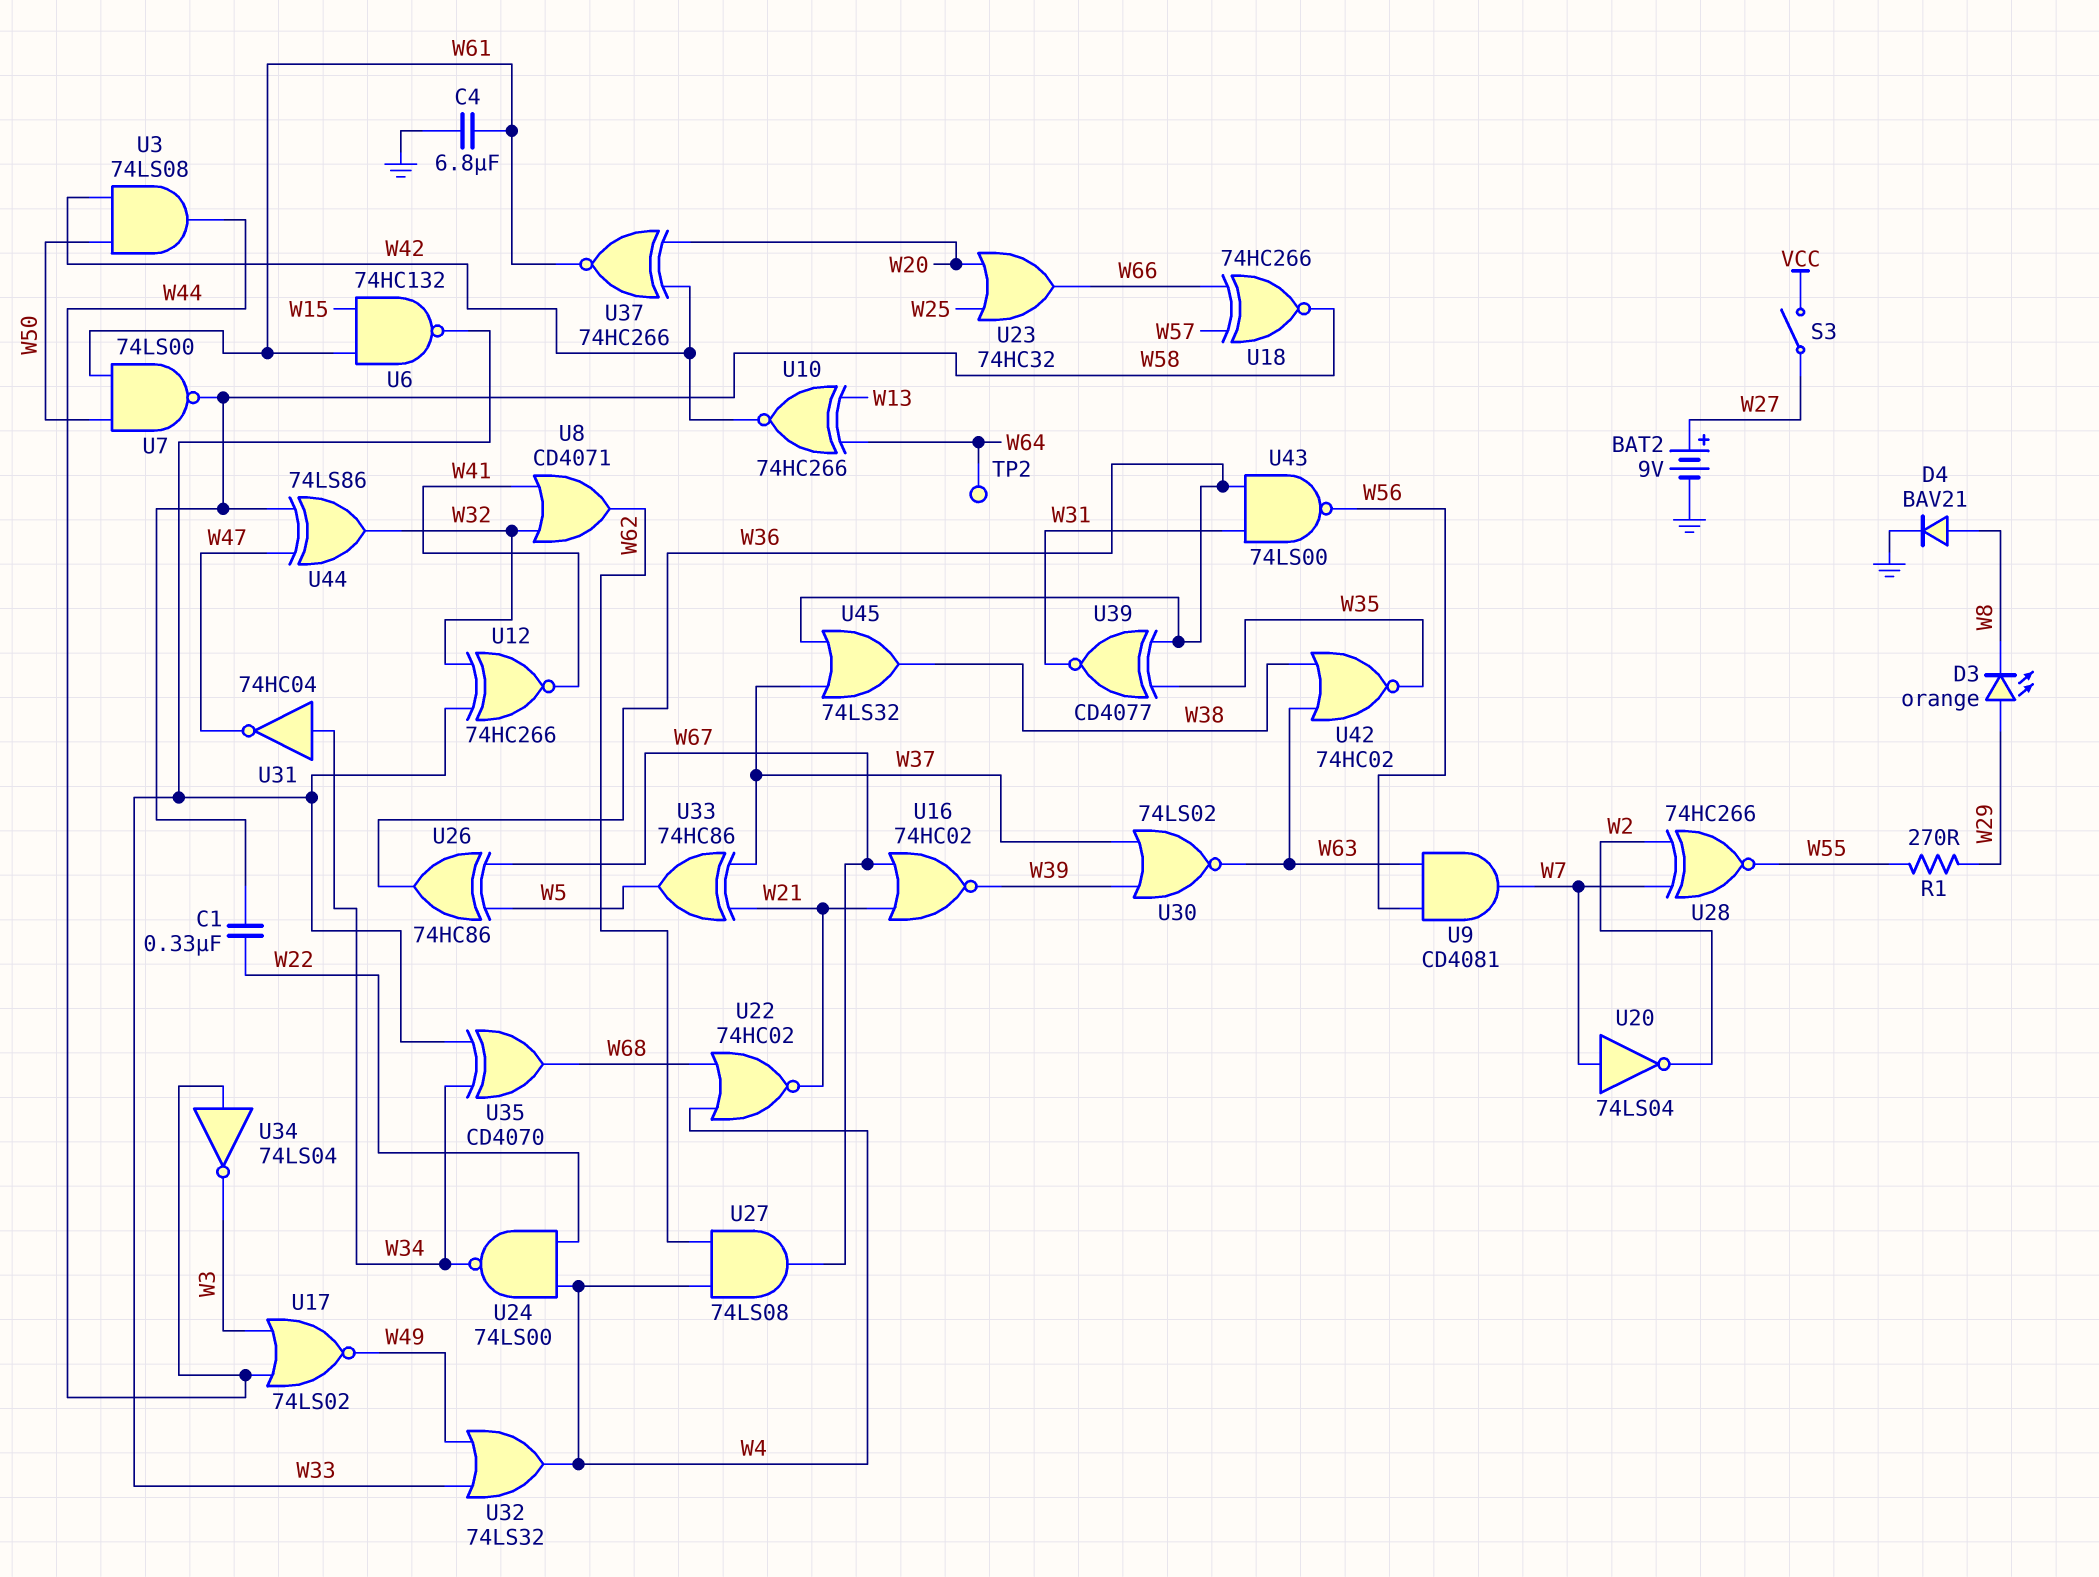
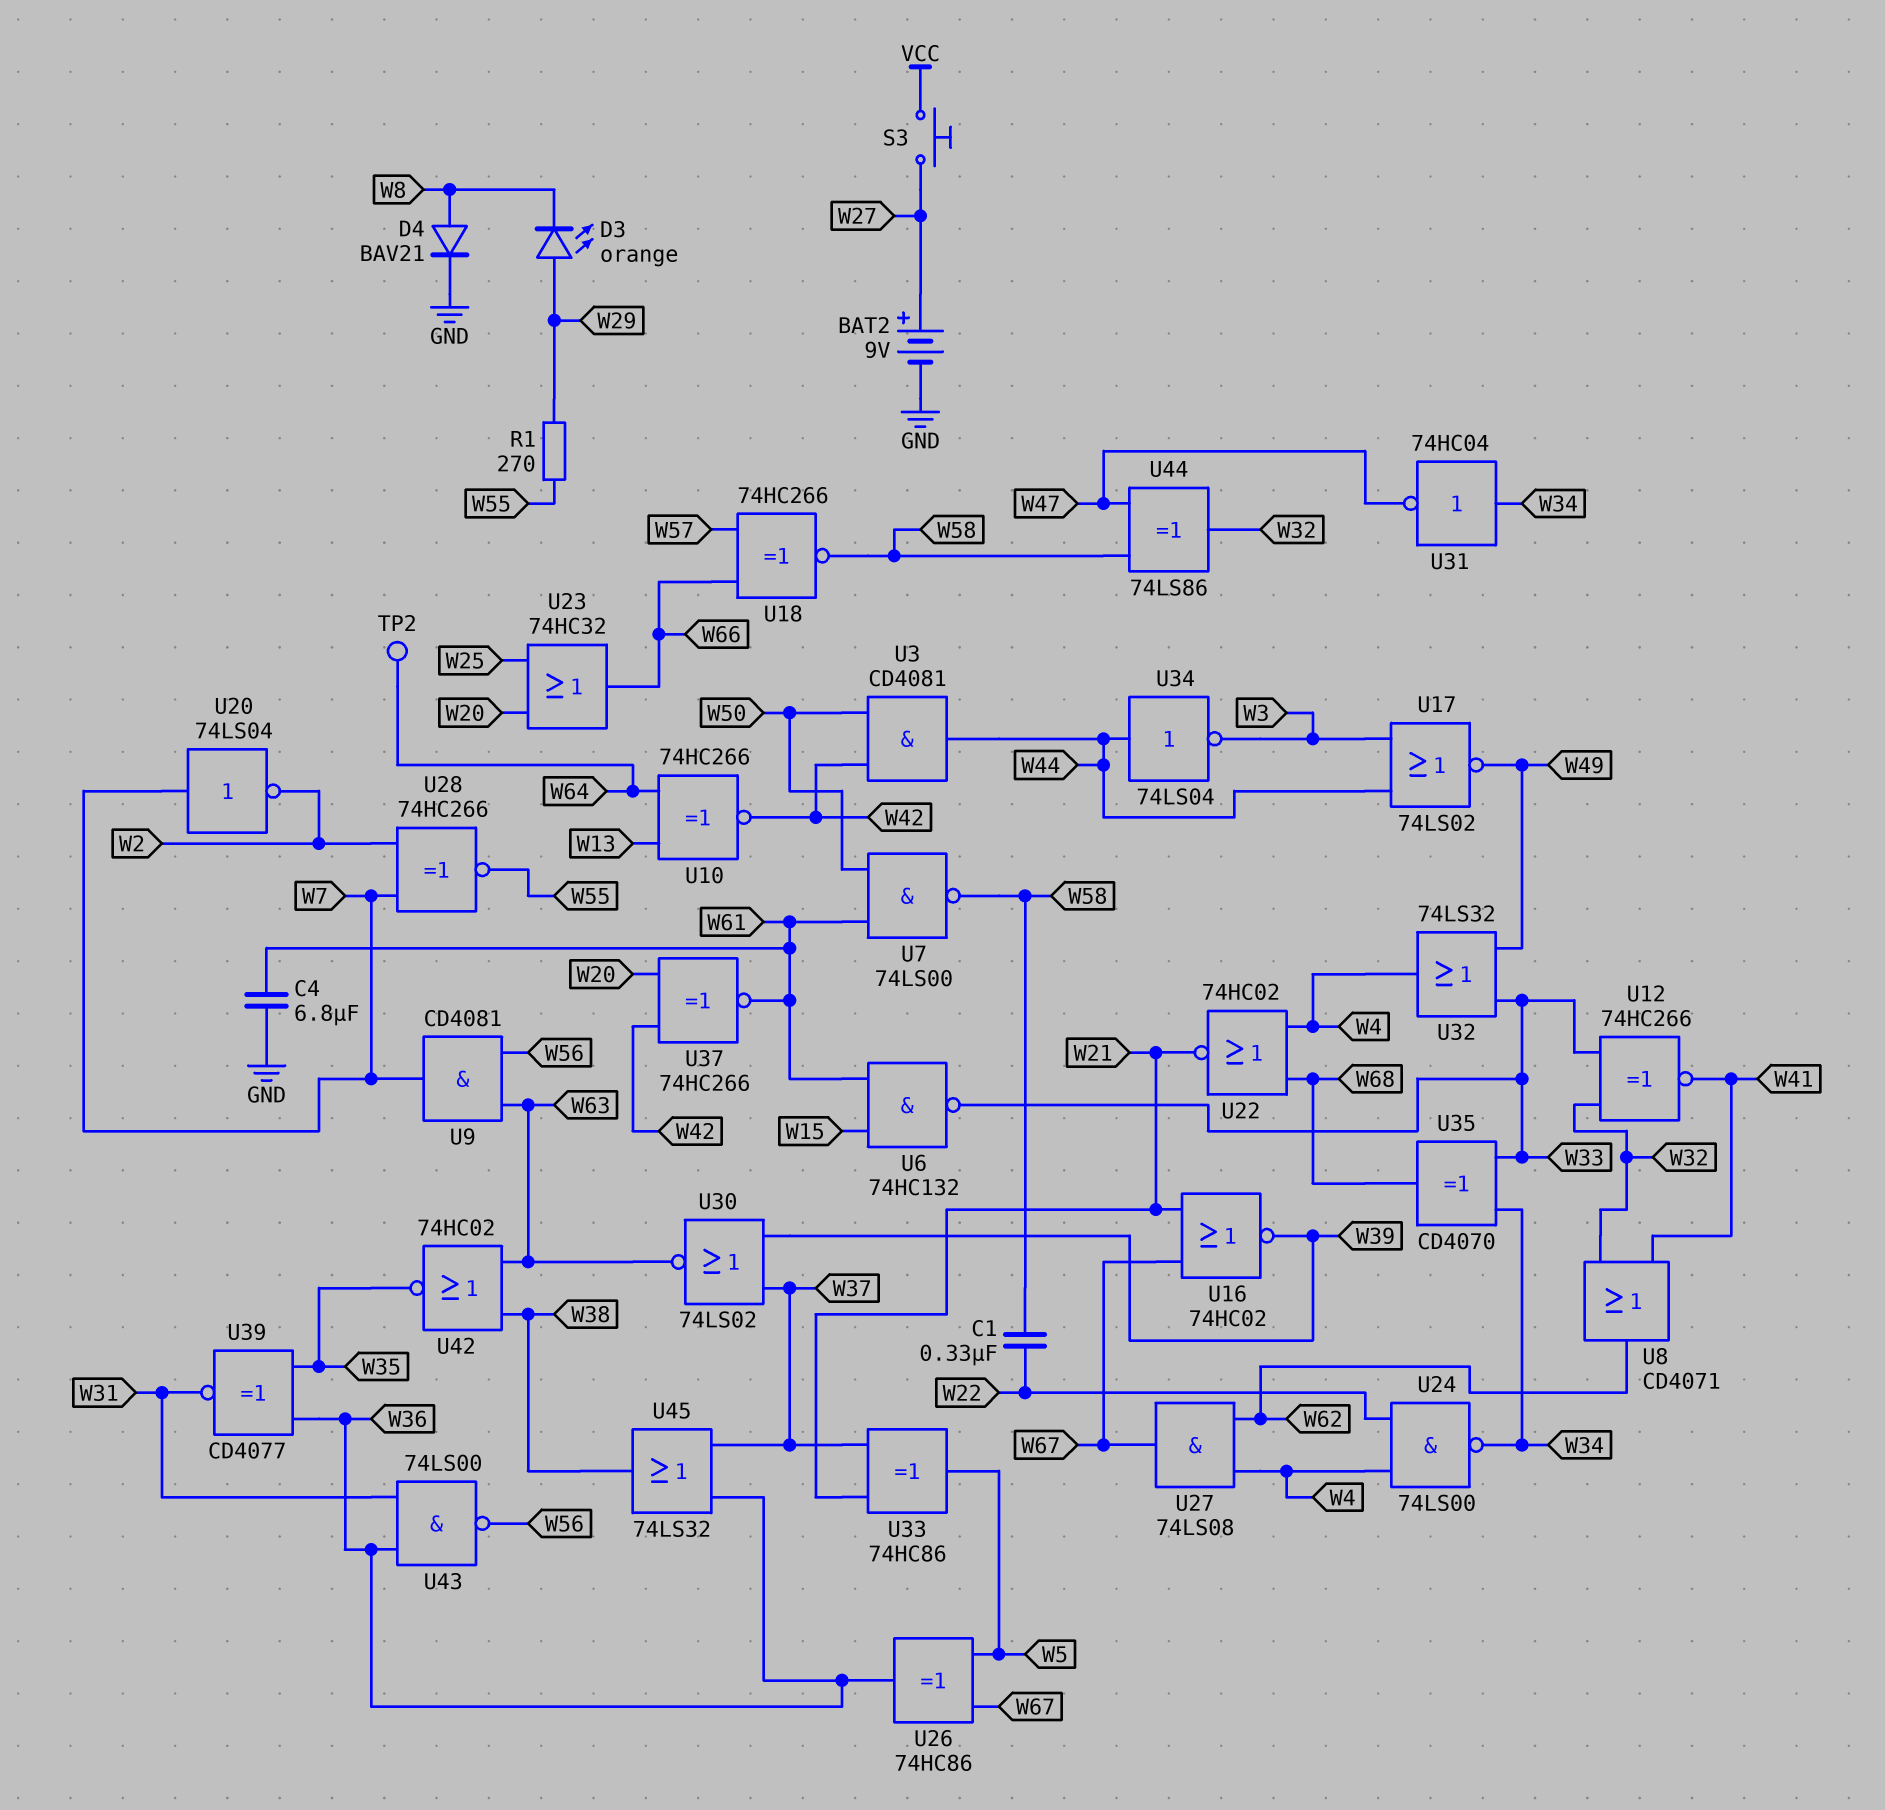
S3: switch (VCC, W27) -> button (VCC, W27)
U3: AND 74LS08 (in W42, in W50, out W44) -> AND CD4081 (in W42, in W50, out W44)

